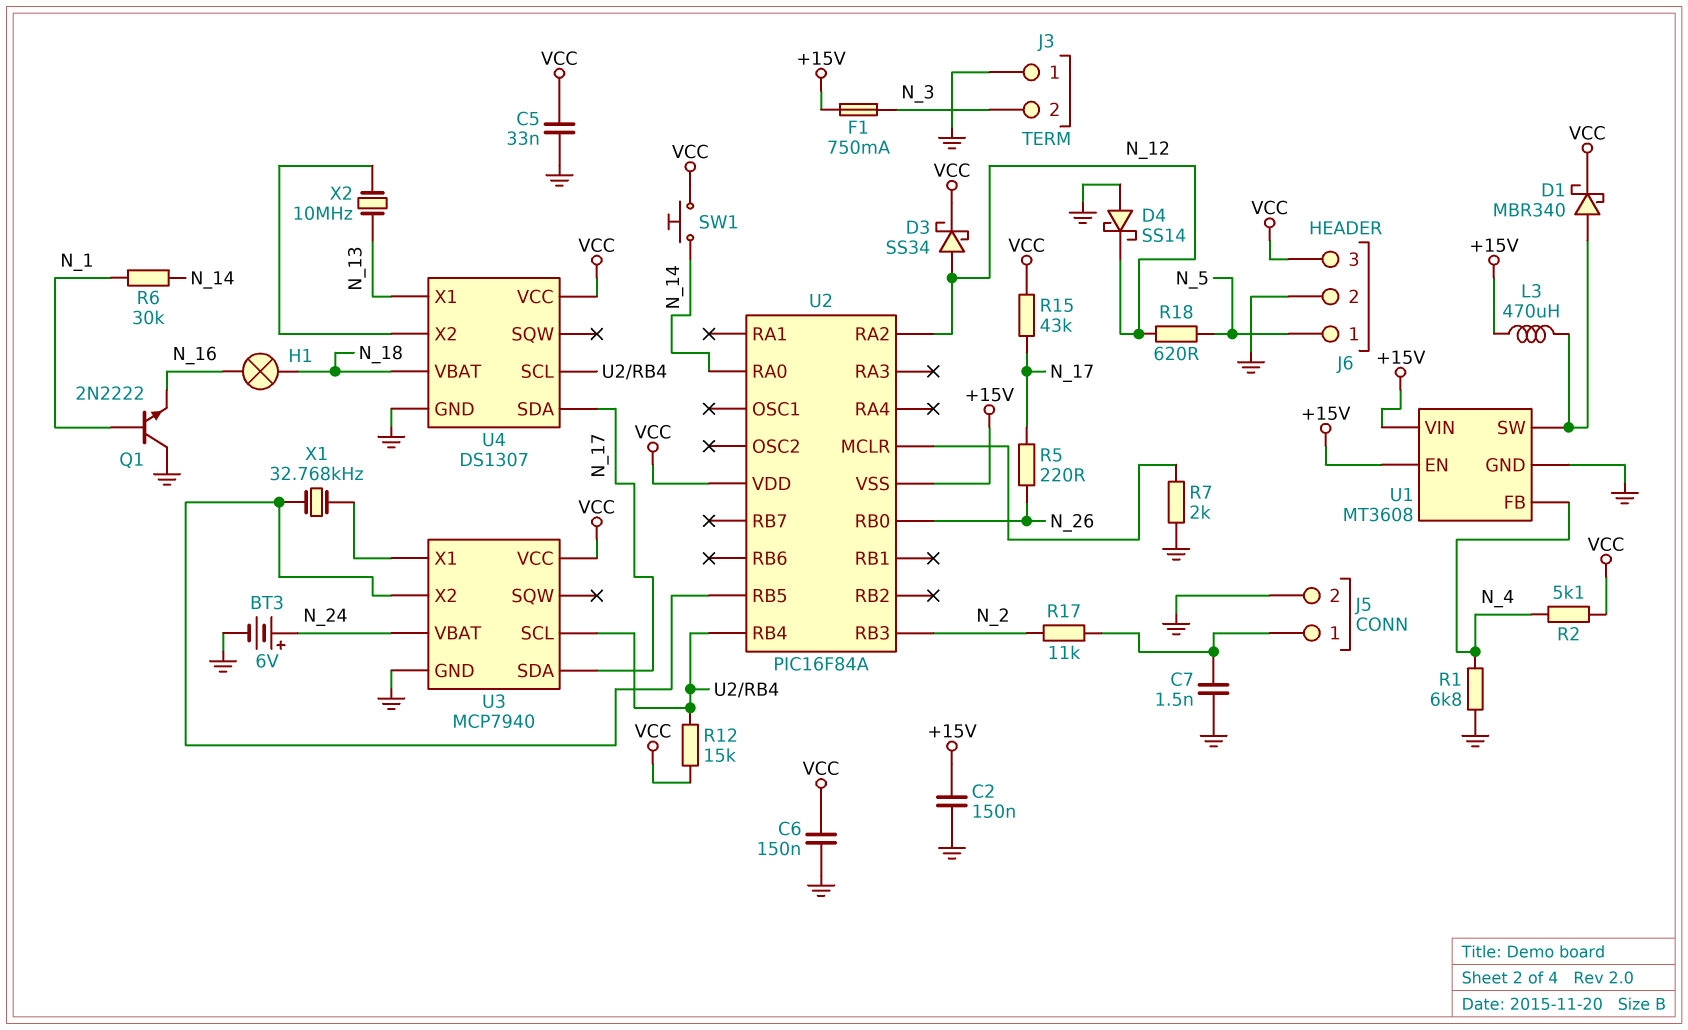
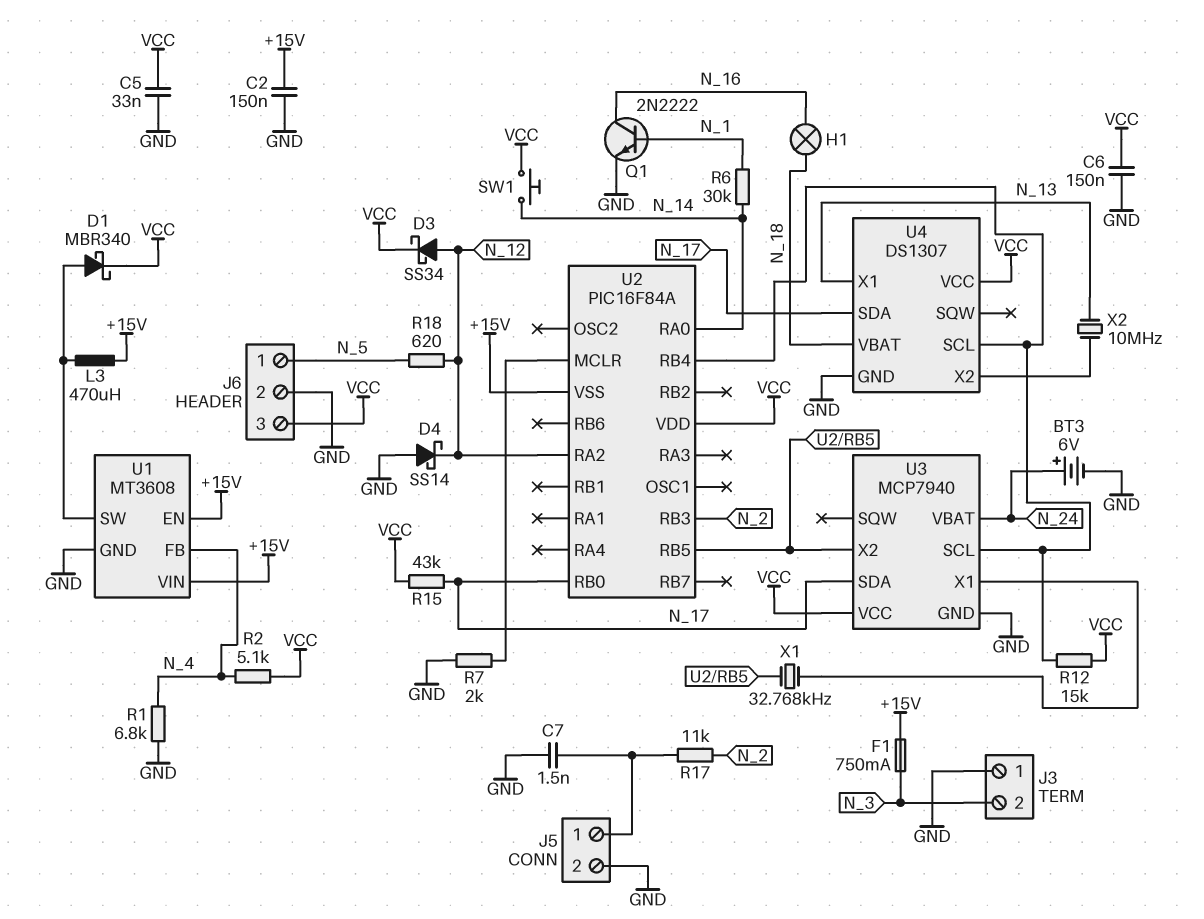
Q1: NPN 2N2222 (B N_1, C GND, E N_16) -> NPN 2N2222 (B N_1, C N_16, E GND)
R5: 220 (N_17, N_26) -> none
U2 pin RB0: N_26 -> N_17

